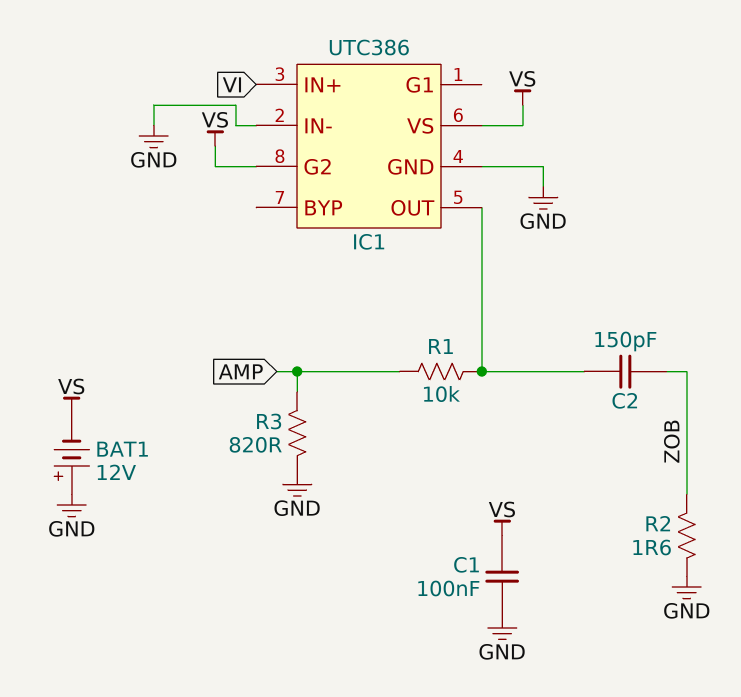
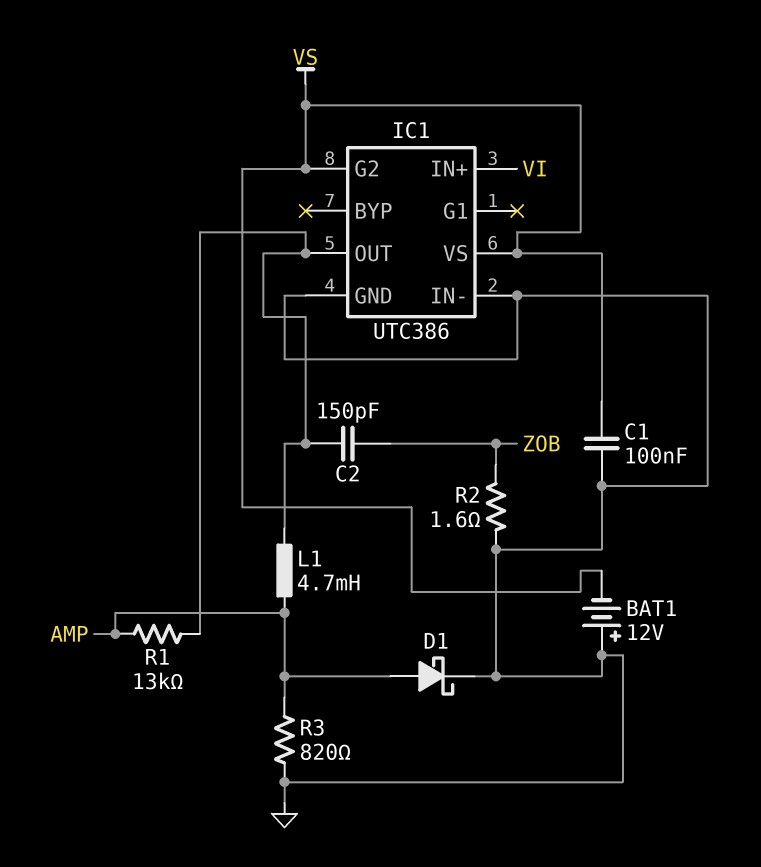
D1: none -> schottky (A AMP, K GND)
L1: none -> 4.7mH (AMP, IC1/OUT)
R1: 10k (AMP, IC1/OUT) -> 13k (AMP, IC1/OUT)

